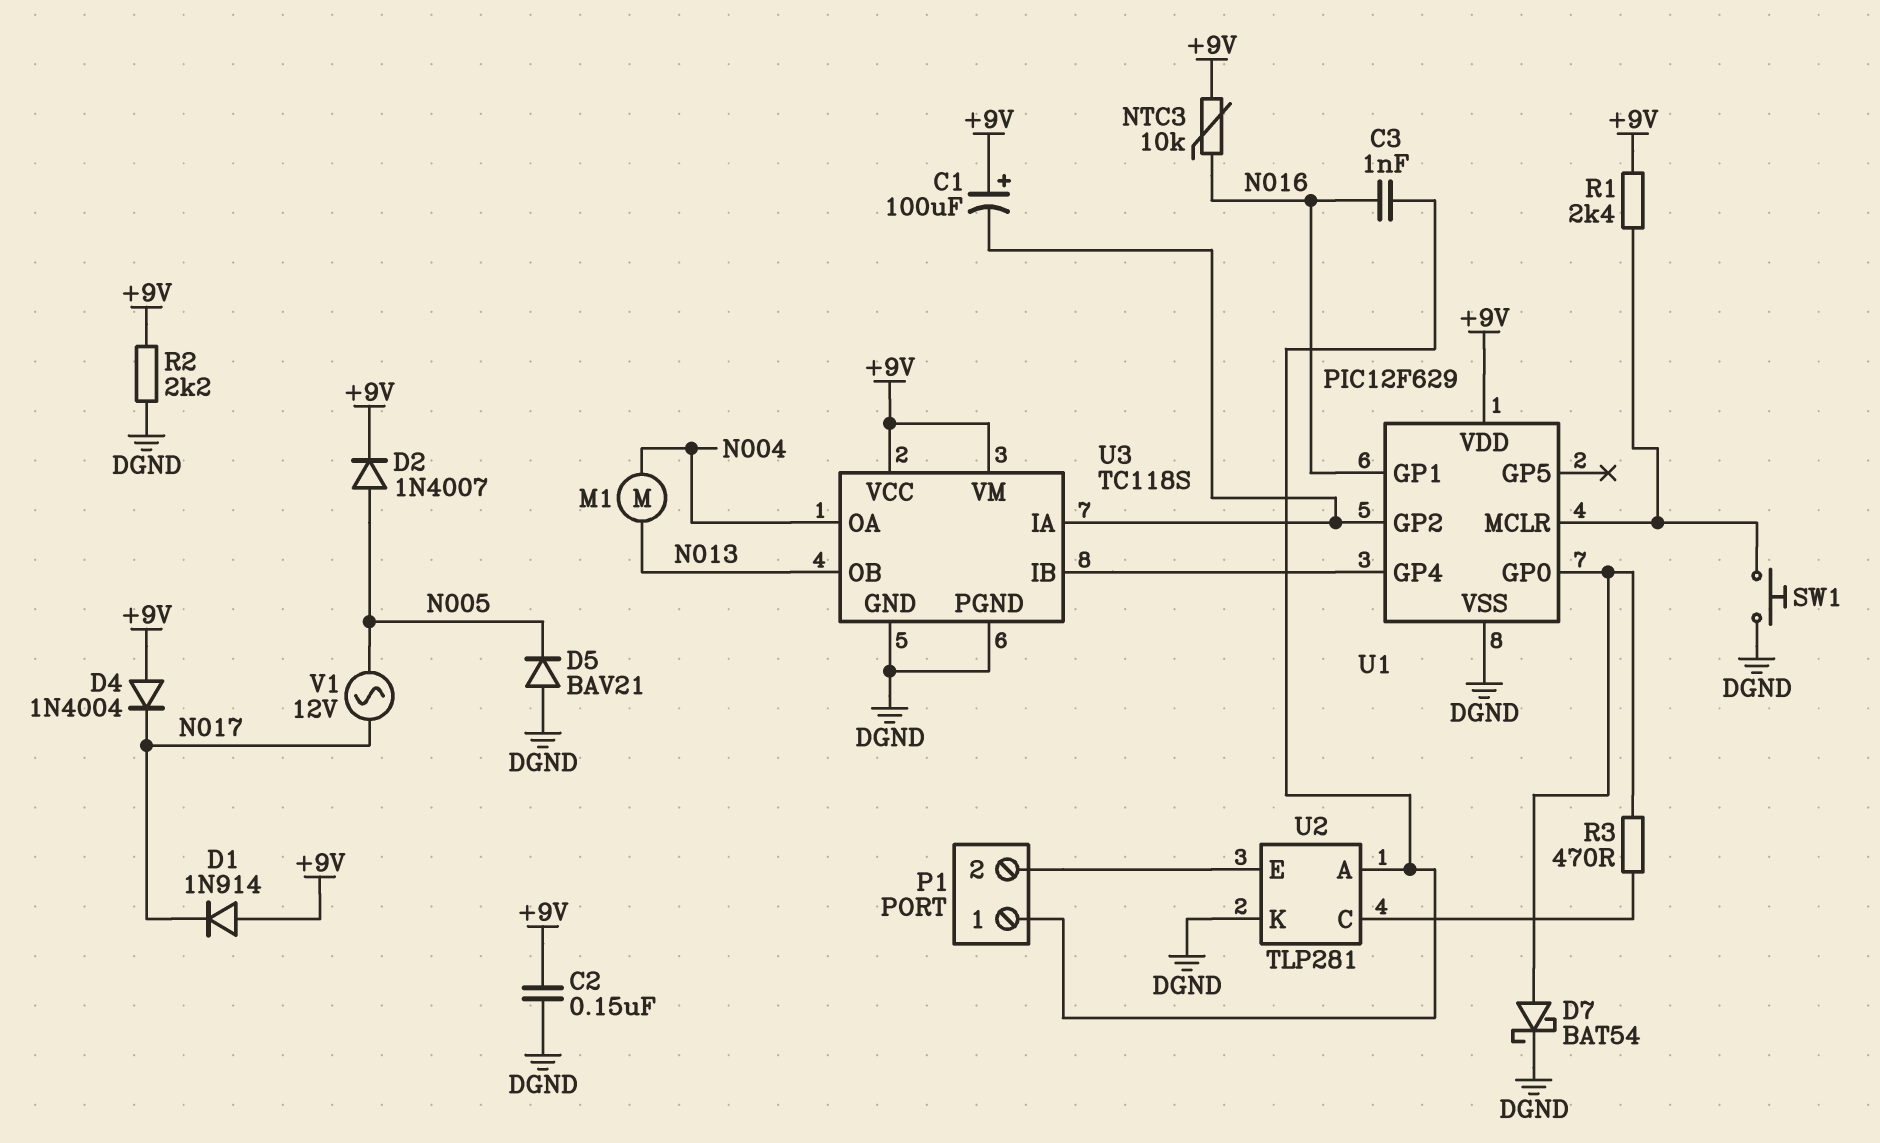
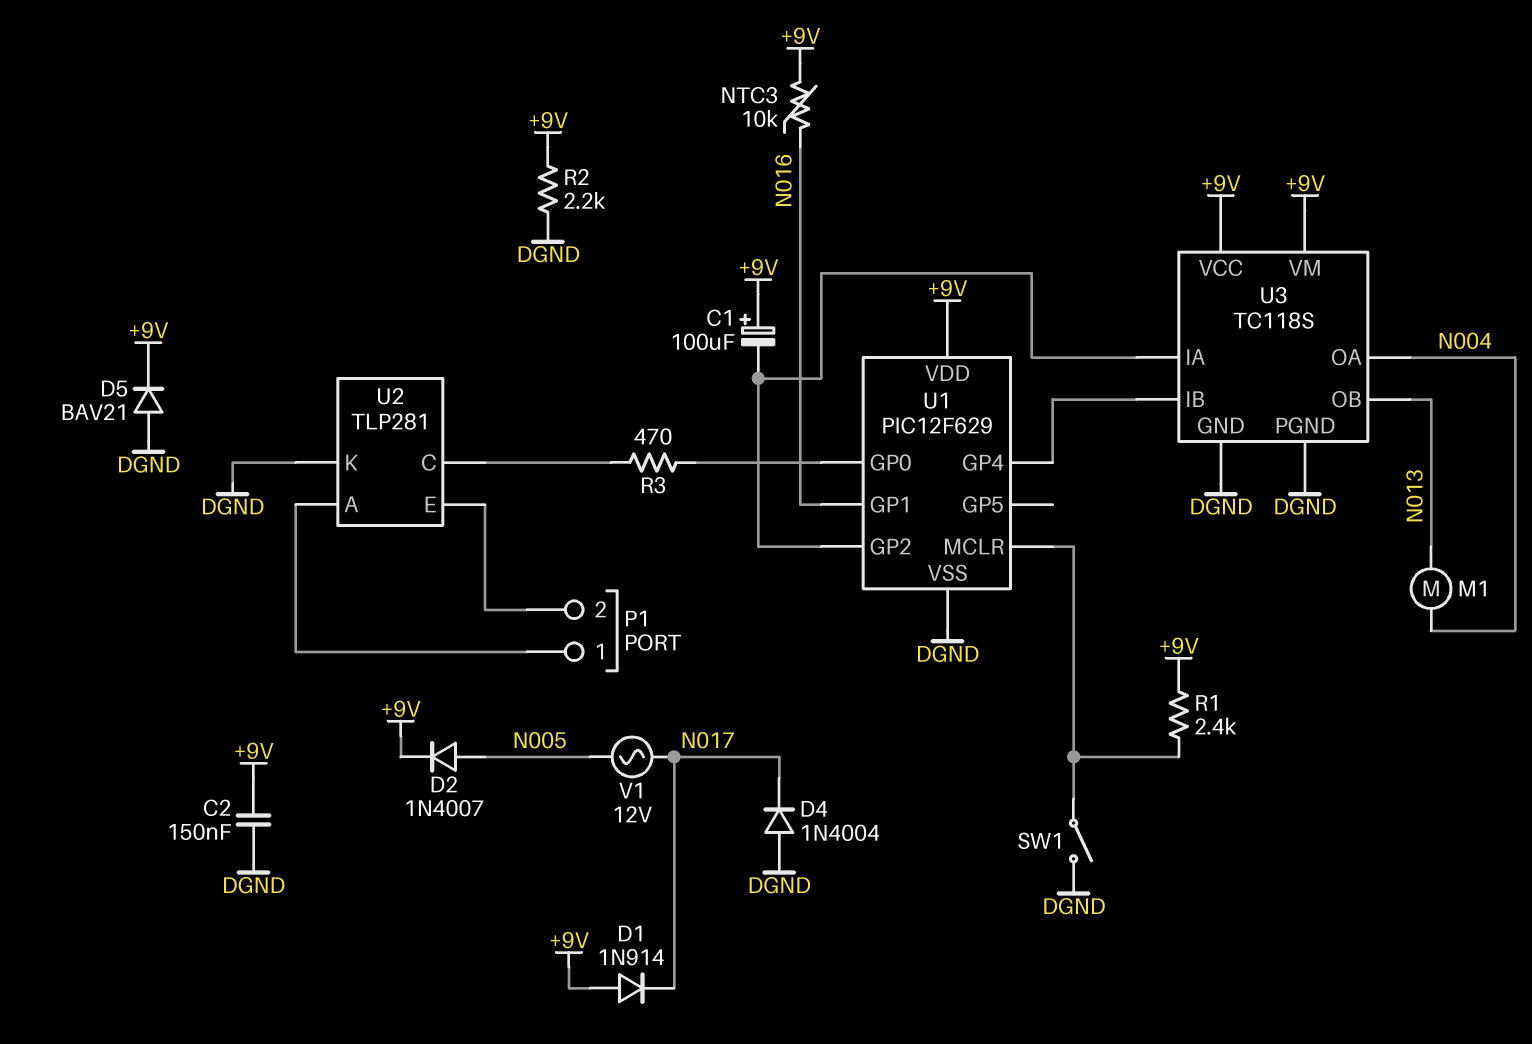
C3: 1nF (N016, P1/1) -> none
D4: diode 1N4004 (A +9V, K N017) -> diode 1N4004 (A DGND, K N017)
D5: diode BAV21 (A DGND, K N005) -> diode BAV21 (A DGND, K +9V)
D7: schottky BAT54 (A U1/GP0, K DGND) -> none
SW1: button (DGND, U1/MCLR) -> switch (DGND, U1/MCLR)

